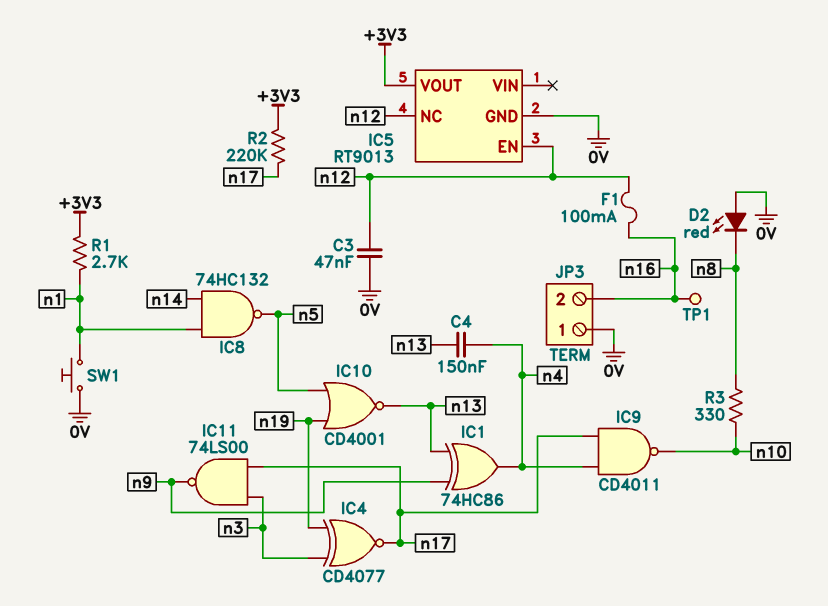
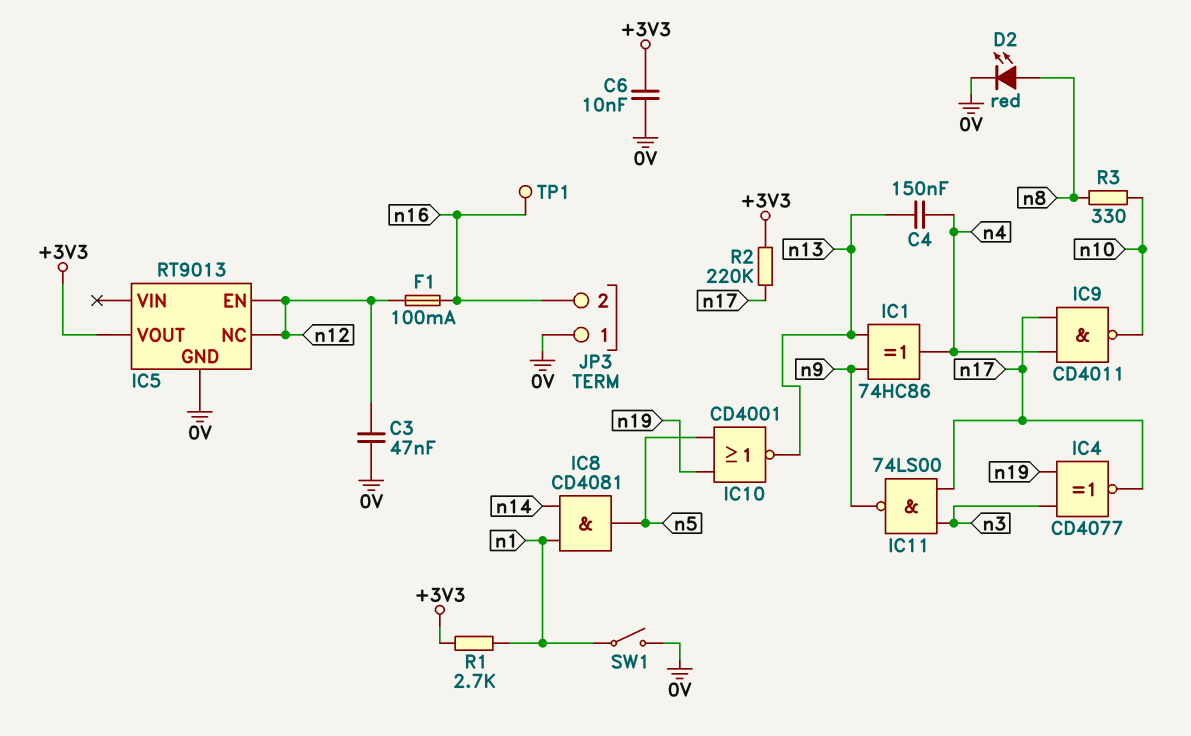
C6: none -> 10nF (+3V3, 0V)
D2: LED red (A 0V, K n8) -> LED red (A n8, K 0V)
IC8: NAND 74HC132 (in n1, in n14, out n5) -> AND CD4081 (in n1, in n14, out n5)
SW1: button (0V, n1) -> switch (0V, n1)

